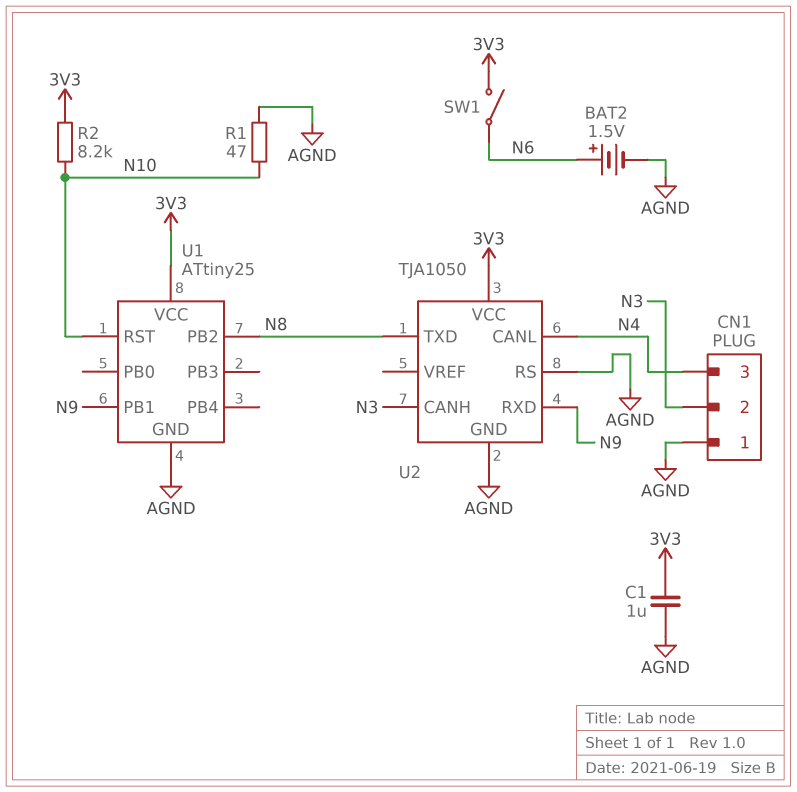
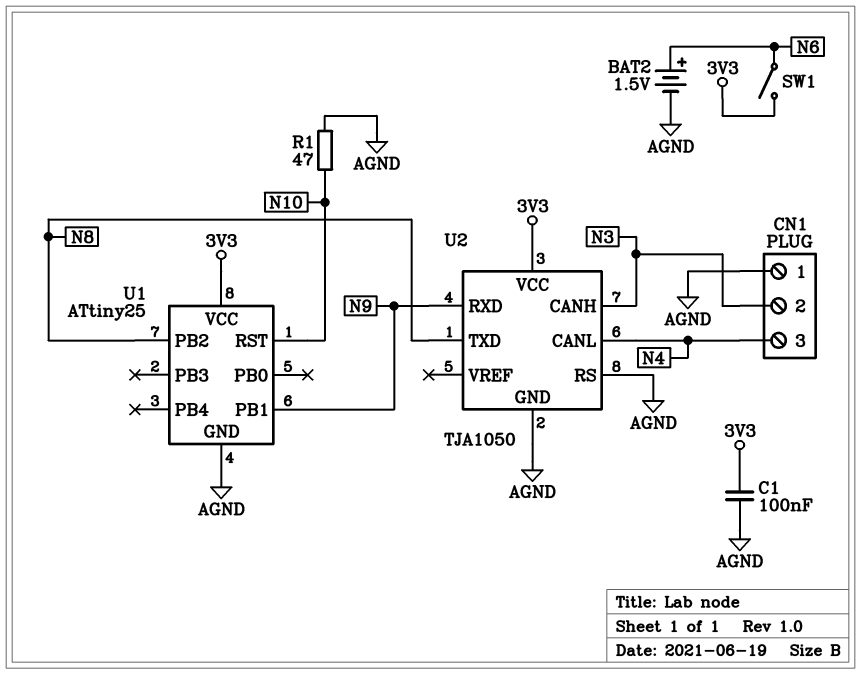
C1: 1uF (3V3, AGND) -> 100nF (3V3, AGND)
R2: 8.2k (3V3, N10) -> none

